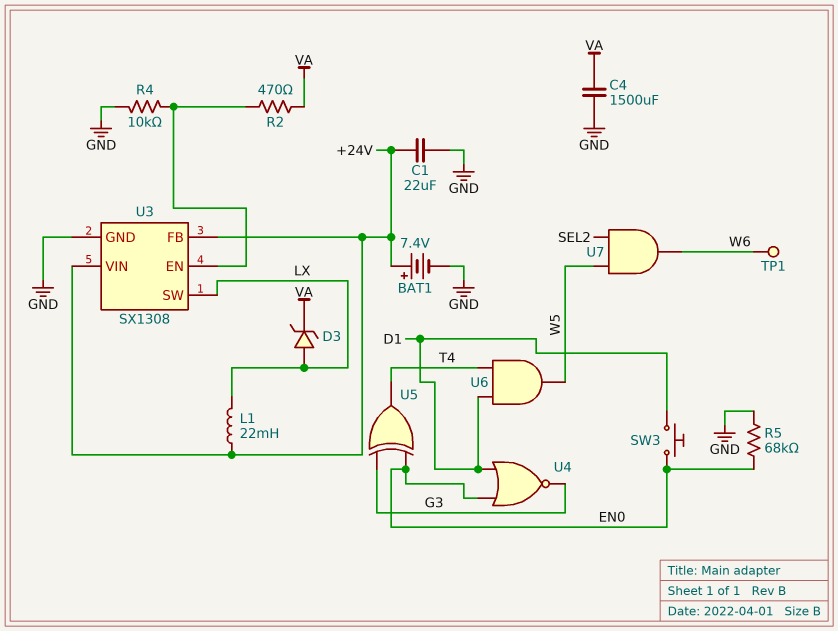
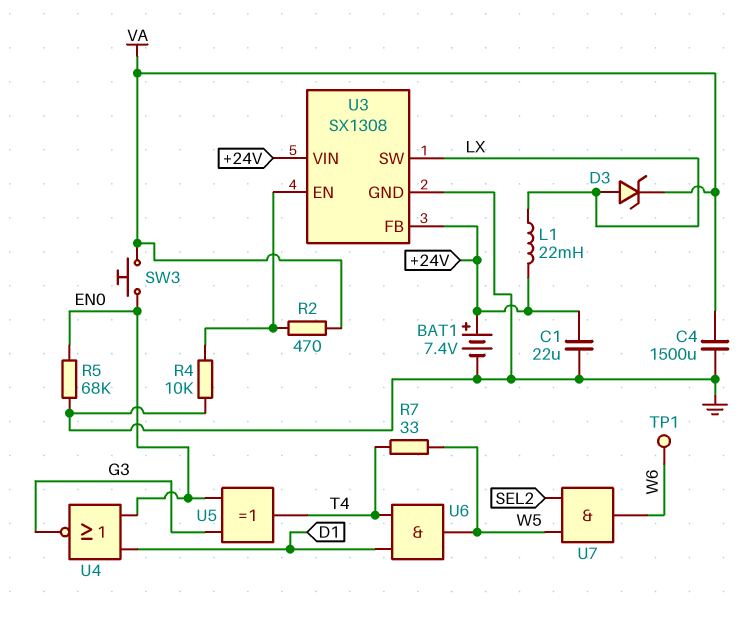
R7: none -> 33 (T4, W5)
SW3: button (D1, EN0) -> button (EN0, VA)

